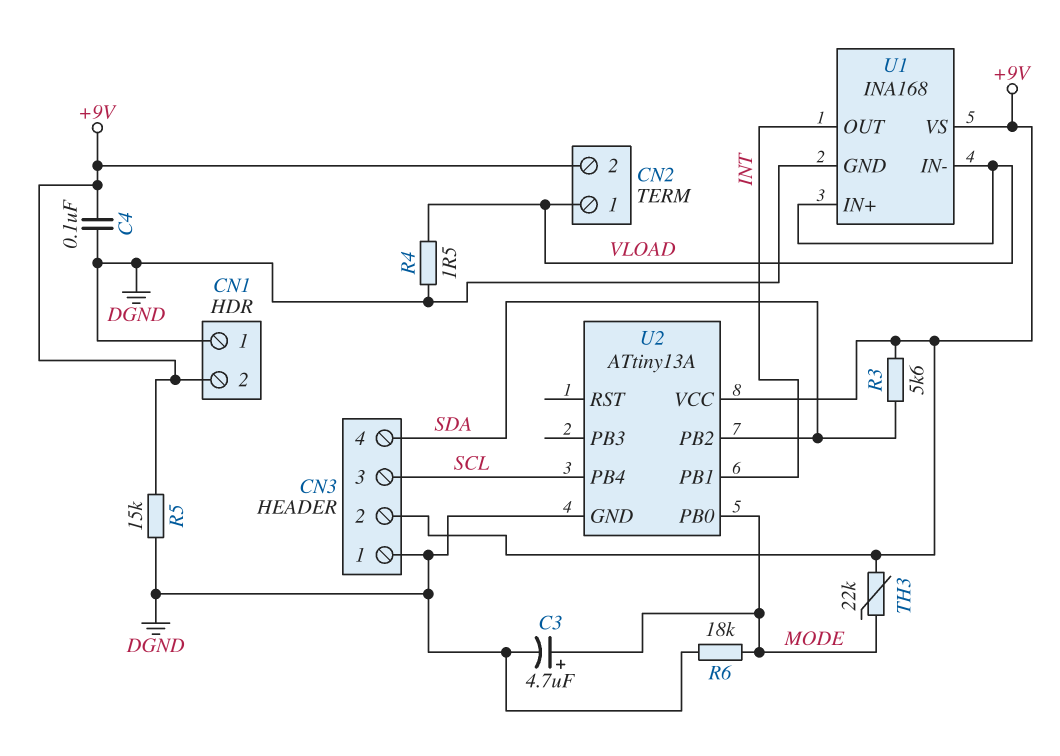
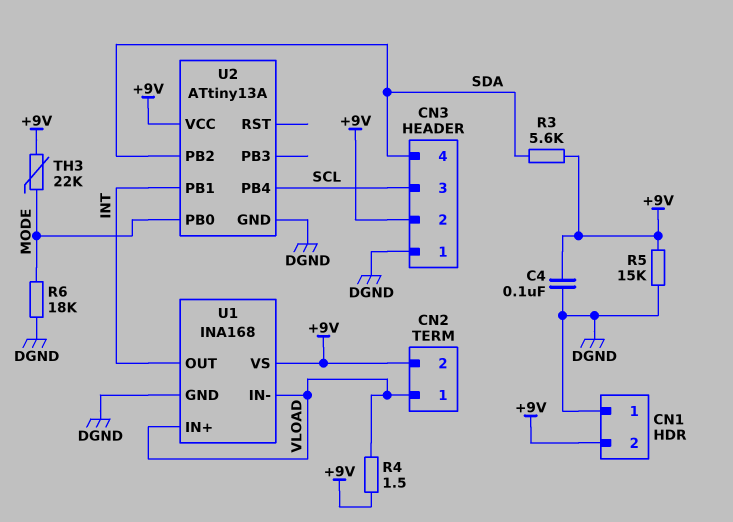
C3: 4.7uF (plus MODE, minus DGND) -> none
R4: 1.5 (DGND, VLOAD) -> 1.5 (+9V, VLOAD)

